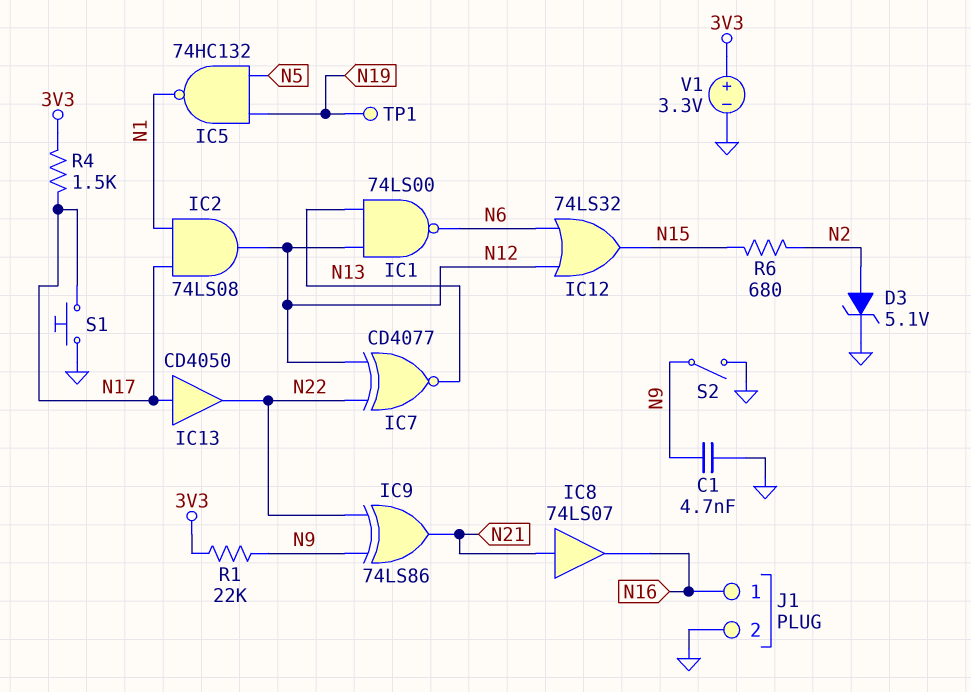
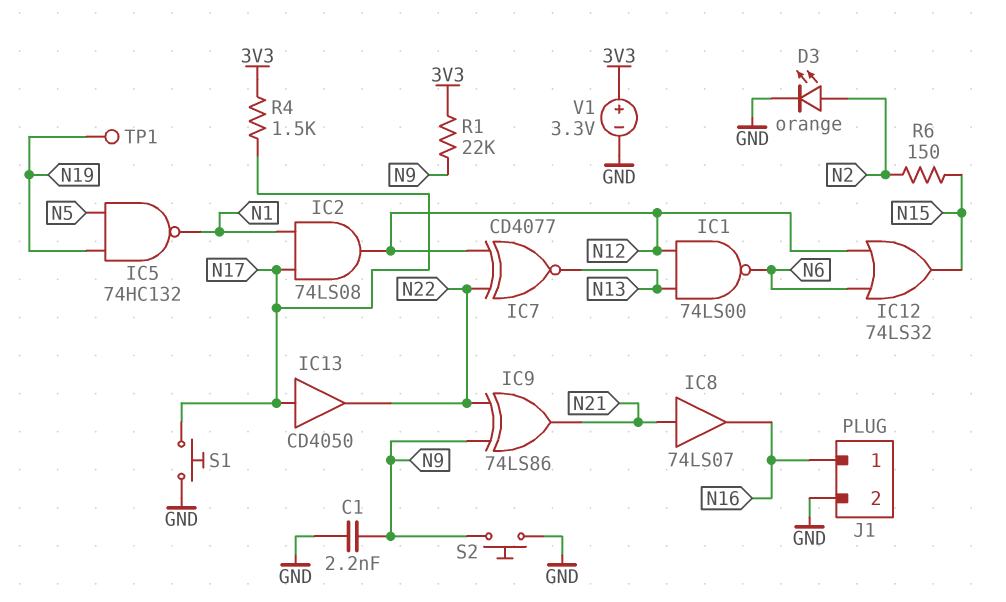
C1: 4.7nF (GND, N9) -> 2.2nF (GND, N9)
D3: zener 5.1V (A N2, K GND) -> LED orange (A N2, K GND)
R6: 680 (N2, N15) -> 150 (N2, N15)
S2: switch (GND, N9) -> button (GND, N9)

